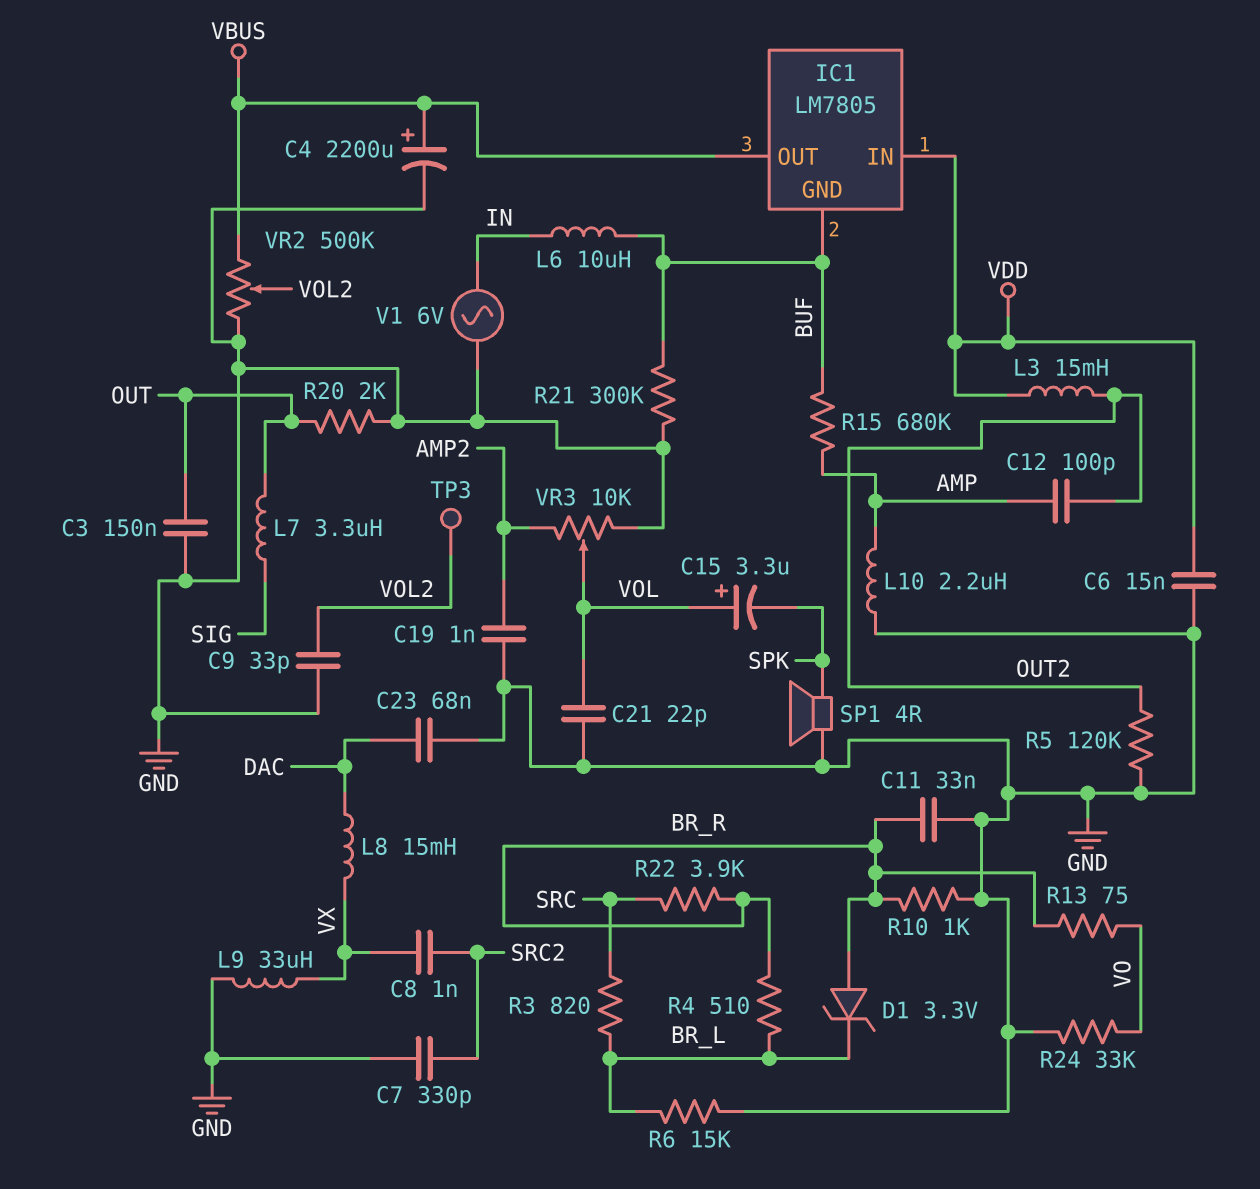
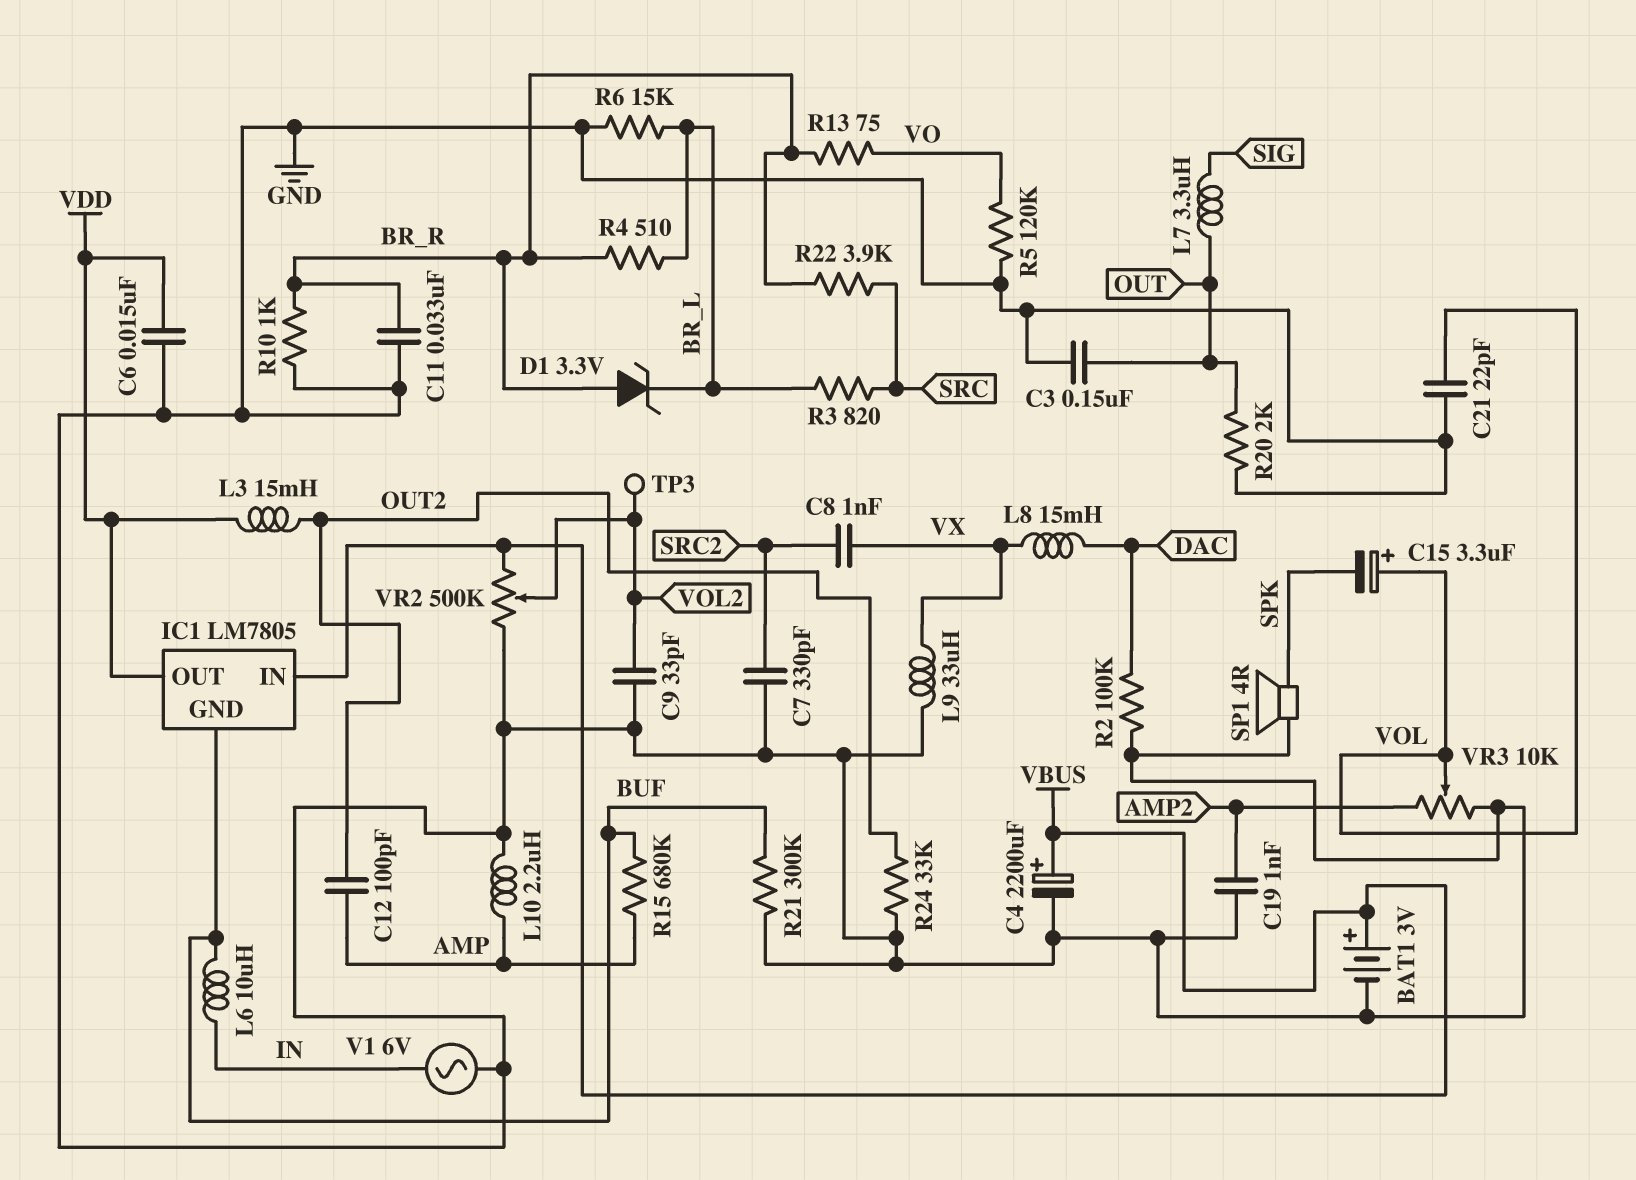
BAT1: none -> 3V (plus VBUS, minus GND)
C23: 68nF (DAC, GND) -> none
IC1 pin IN: VDD -> VBUS
IC1 pin OUT: VBUS -> VDD
R2: none -> 100k (DAC, GND)
R5: 120k (GND, OUT2) -> 120k (GND, VO)
R24: 33k (GND, VO) -> 33k (GND, OUT2)

